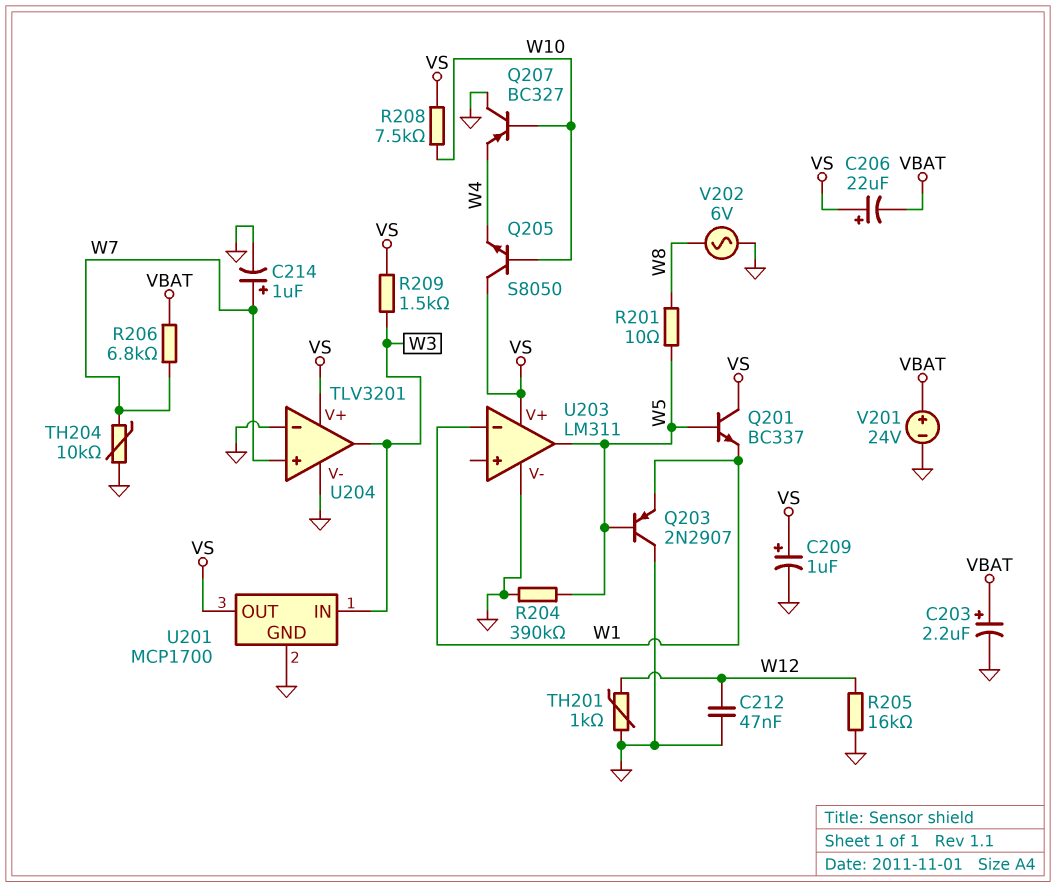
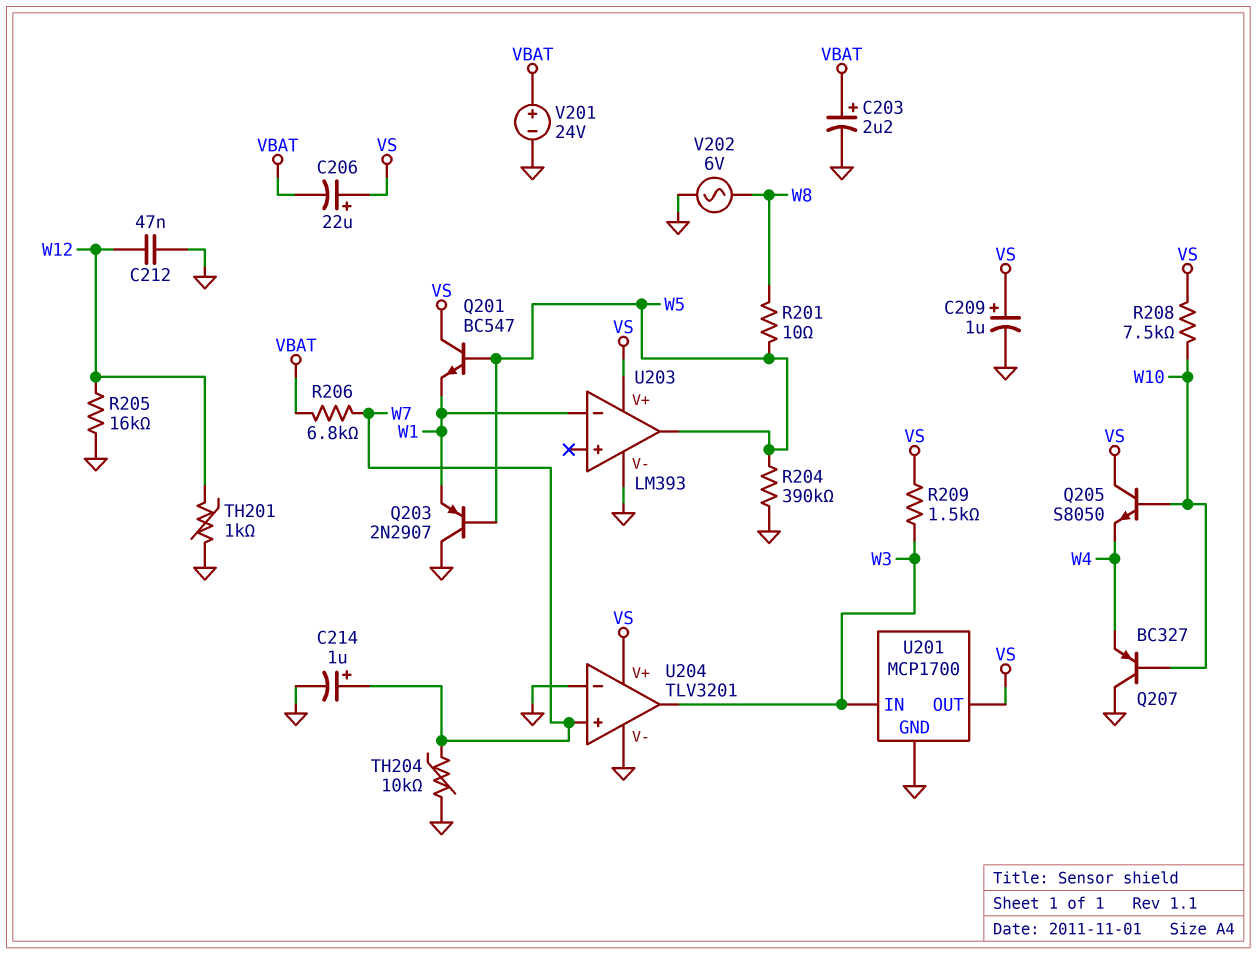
Q201: NPN BC337 (B W5, C VS, E W1) -> NPN BC547 (B W5, C VS, E W1)
U203: LM311 -> LM393

